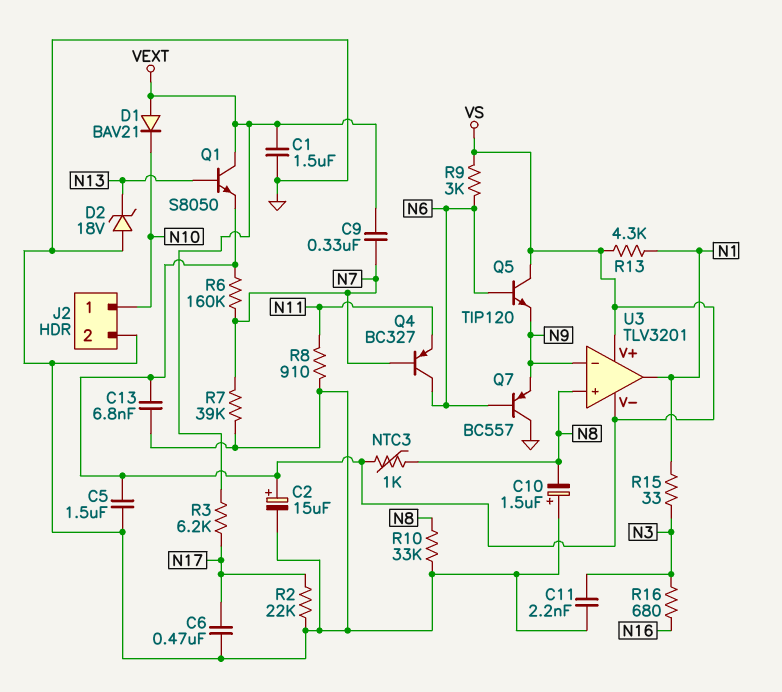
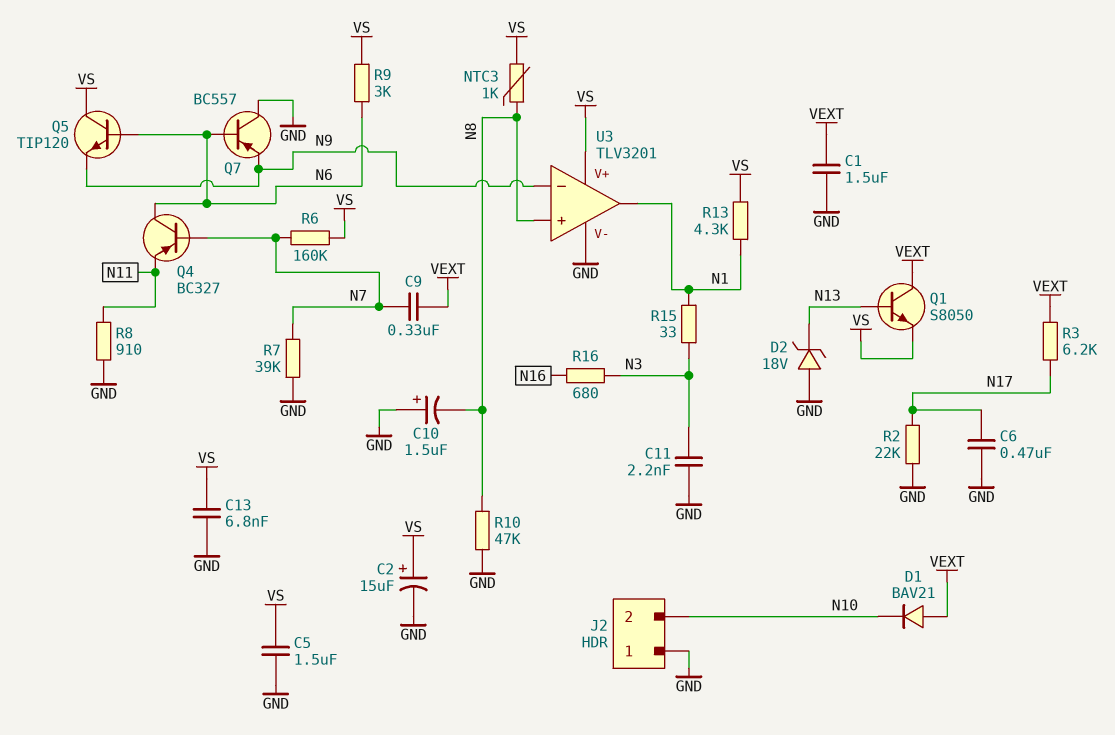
J2 pin 1: N10 -> GND
J2 pin 2: GND -> N10
R10: 33k (GND, N8) -> 47k (GND, N8)
U3 pin V-: VS -> GND

